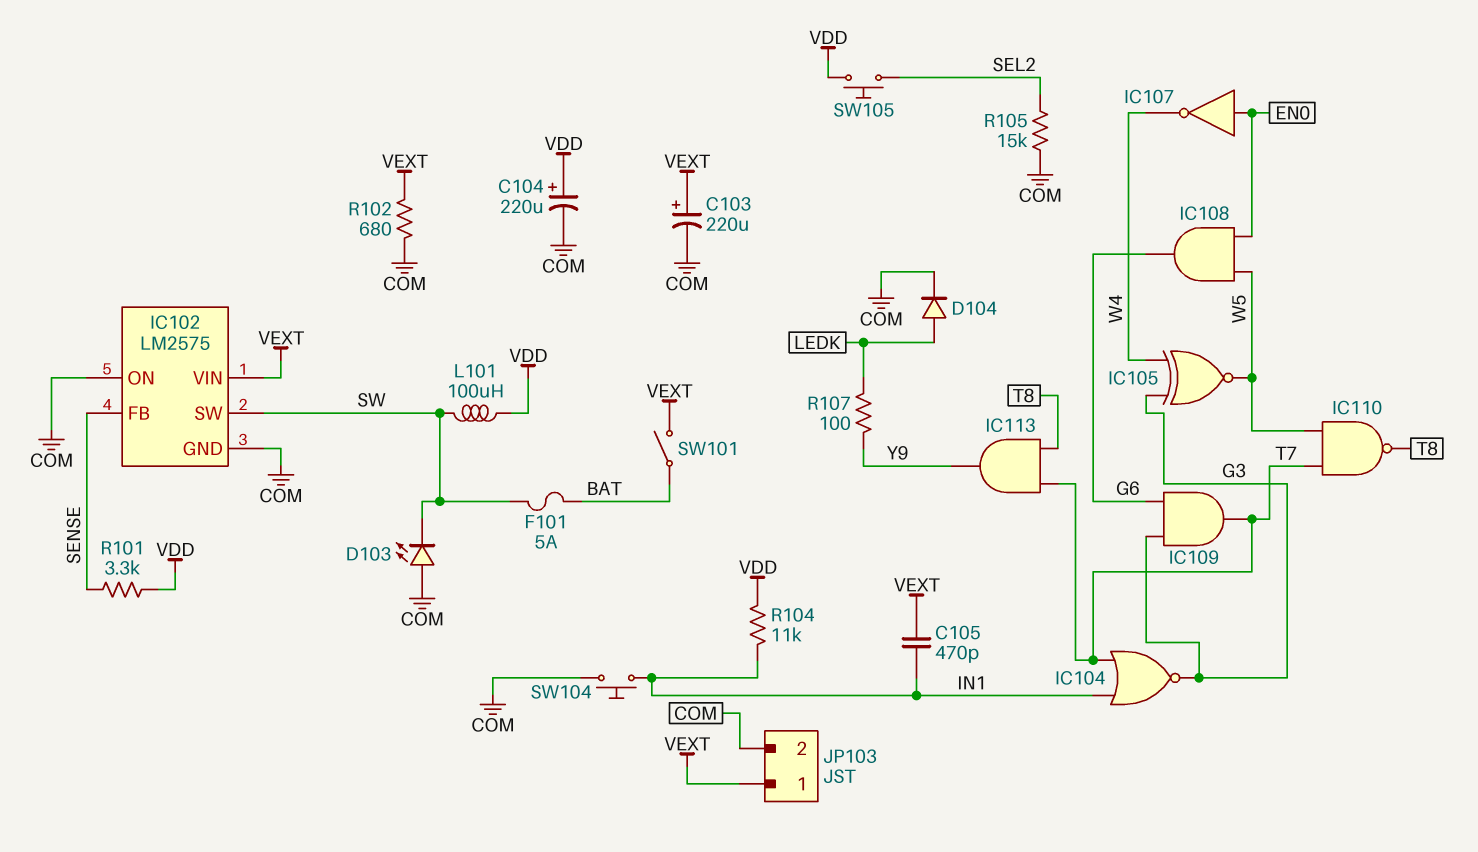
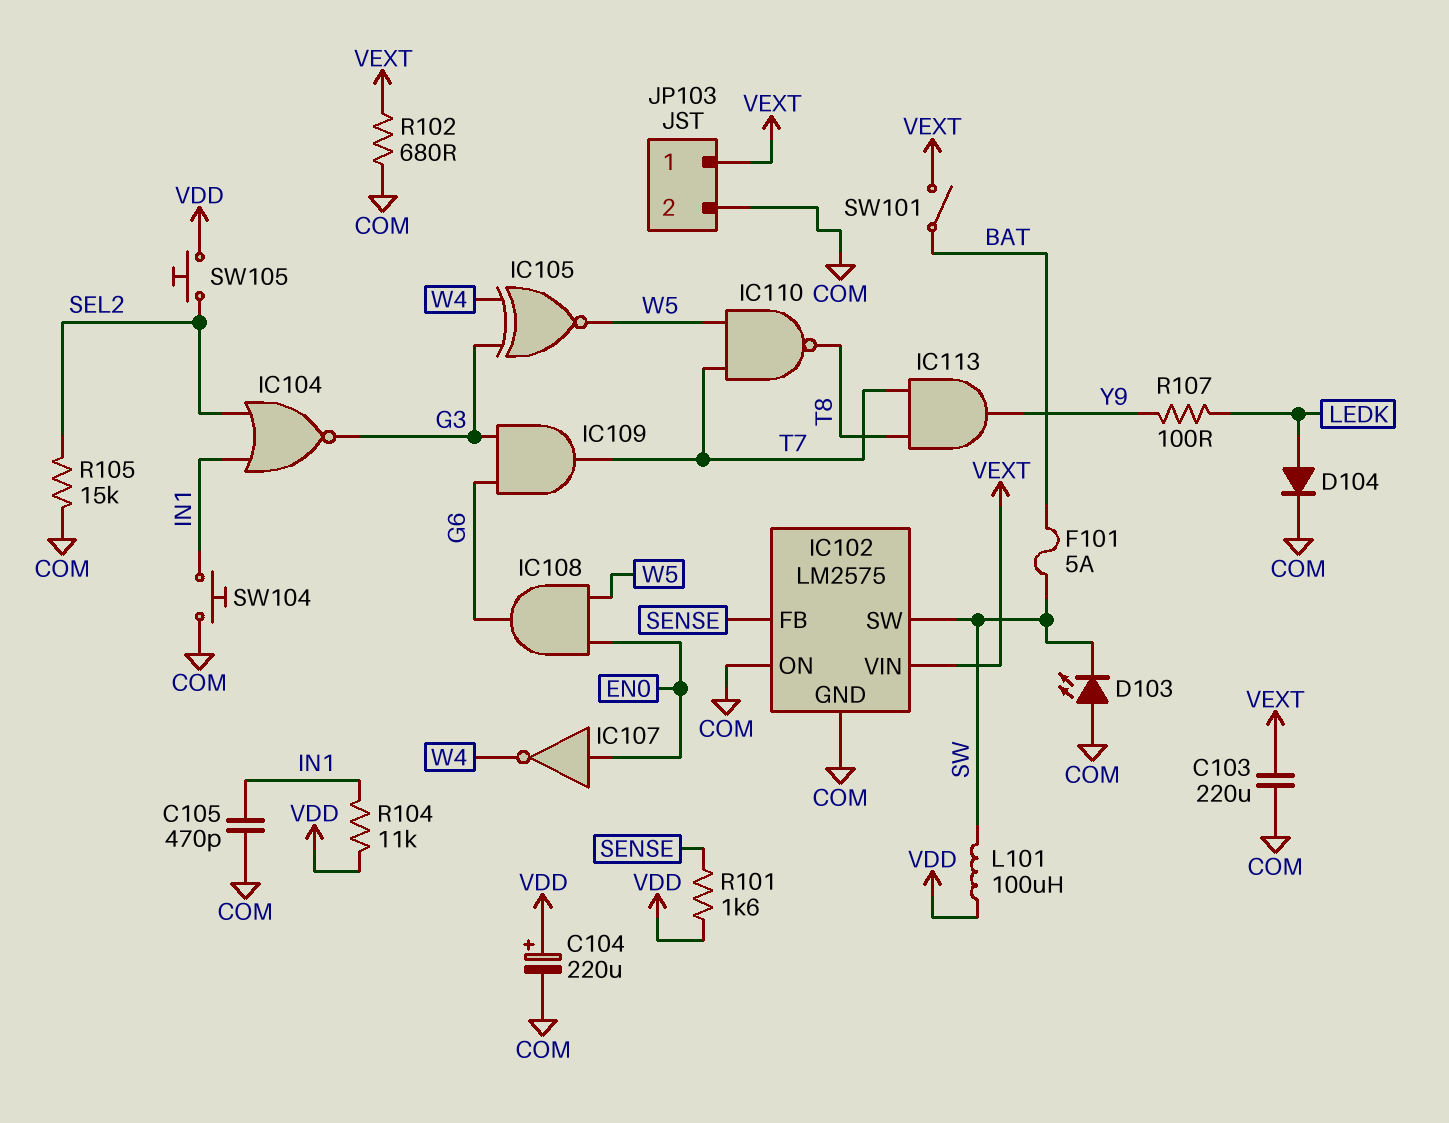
C103: 220uF (plus VEXT, minus COM) -> 220uF (COM, VEXT)
C105: 470pF (IN1, VEXT) -> 470pF (COM, IN1)
IC104: NOR (in IN1, in T7, out G3) -> NOR (in IN1, in SEL2, out G3)
R101: 3.3k (SENSE, VDD) -> 1.6k (SENSE, VDD)

